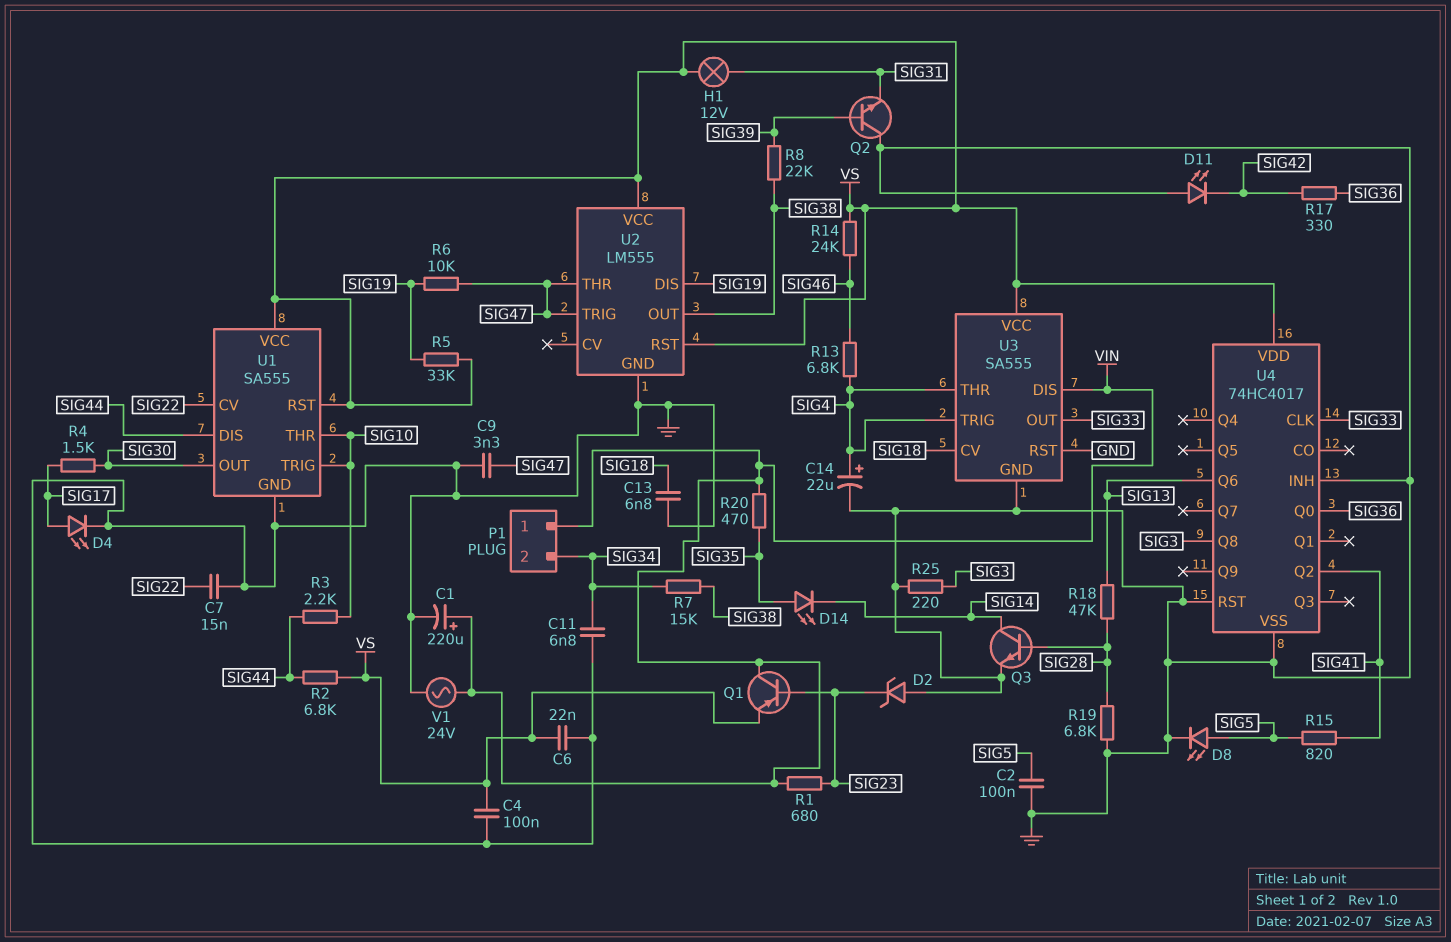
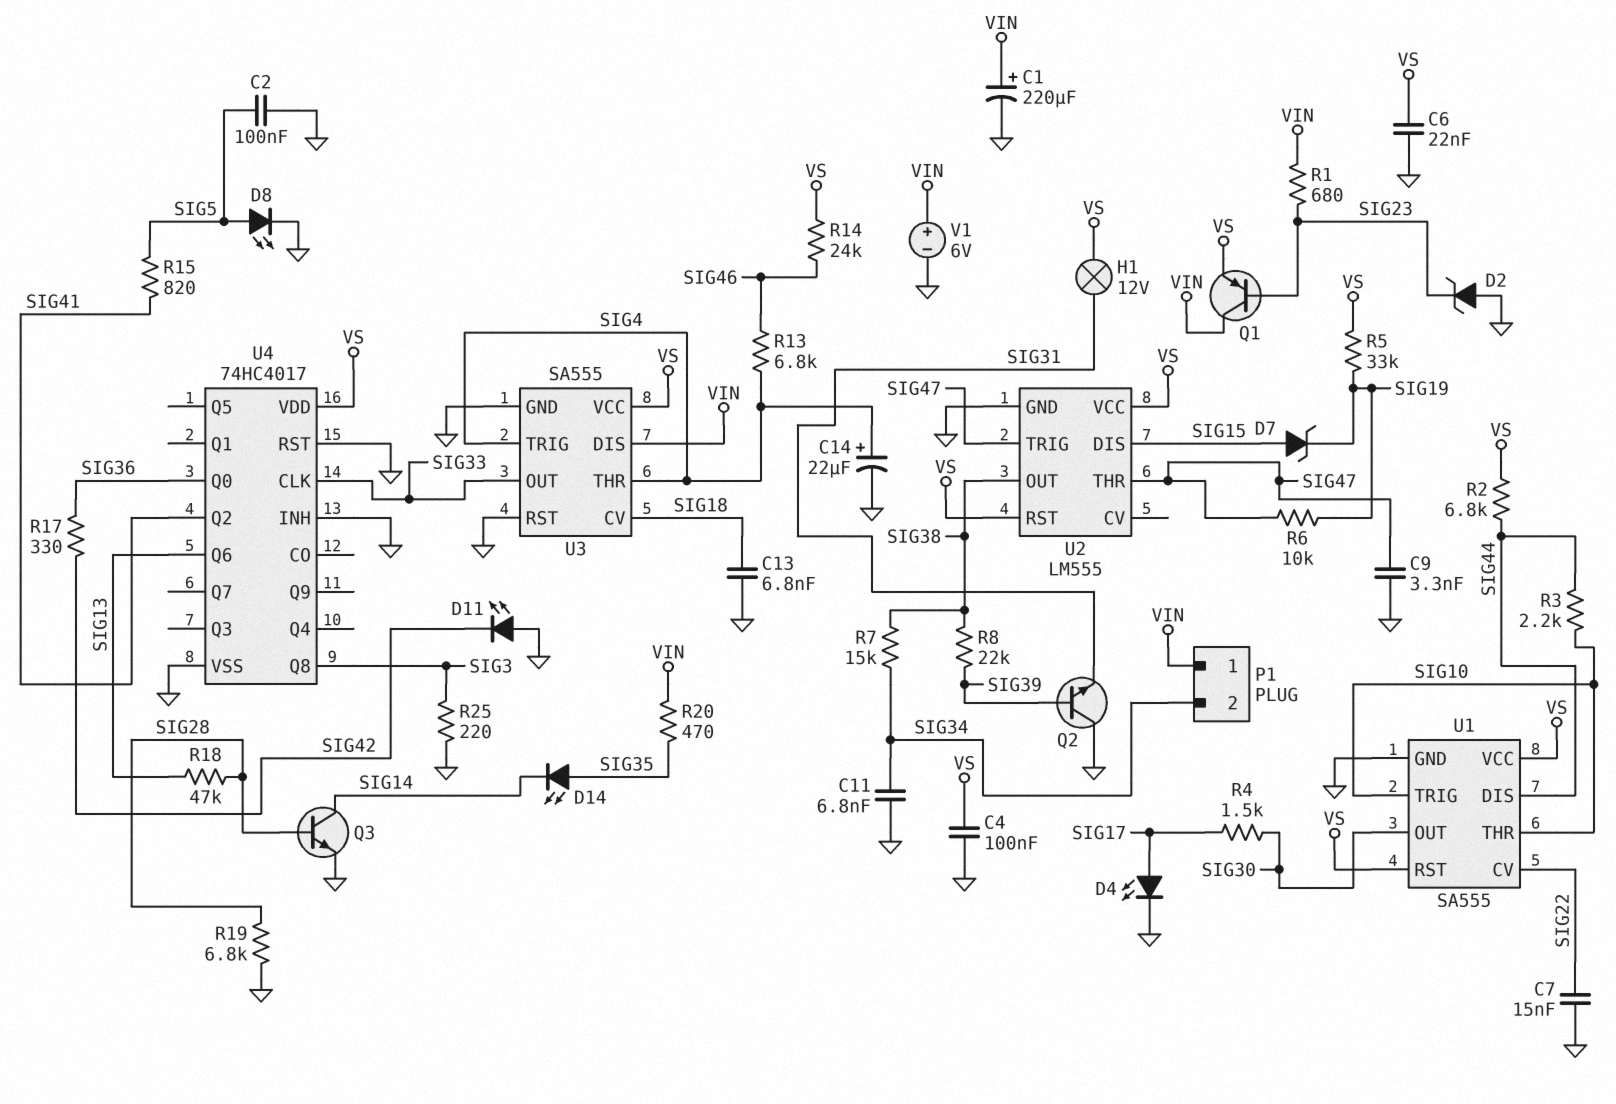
D7: none -> zener (A SIG15, K SIG19)
U2 pin DIS: SIG19 -> SIG15
V1: AC 24V (GND, VIN) -> 6V (plus VIN, minus GND)

